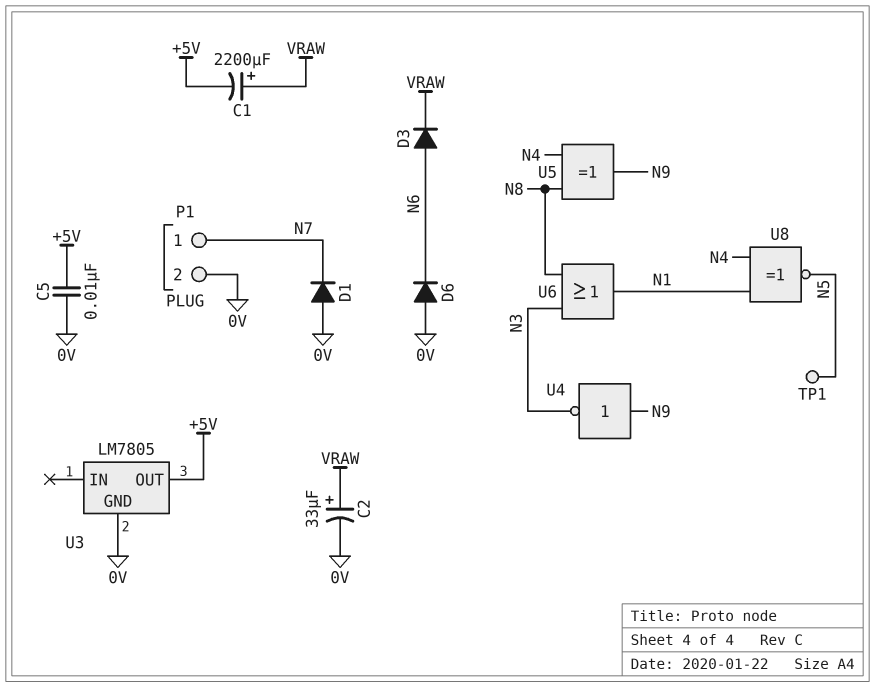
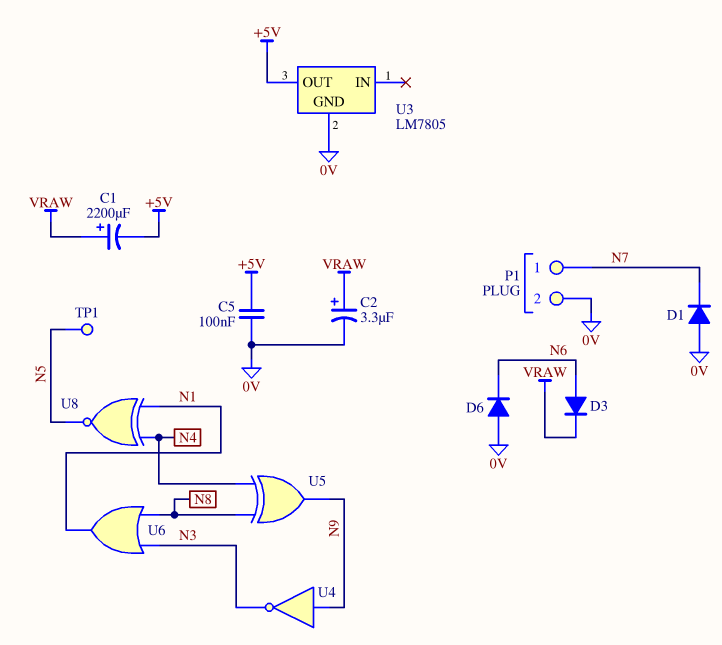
C2: 33uF (plus VRAW, minus 0V) -> 3.3uF (plus VRAW, minus 0V)
C5: 10nF (+5V, 0V) -> 100nF (+5V, 0V)

